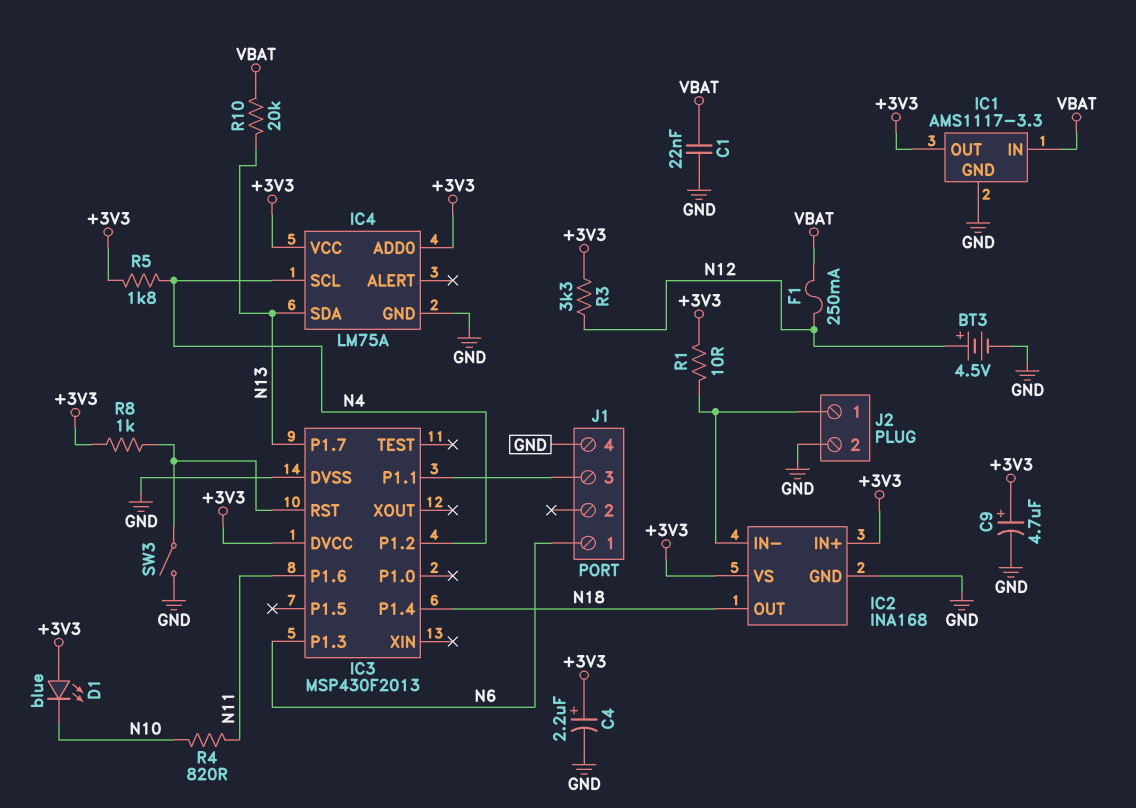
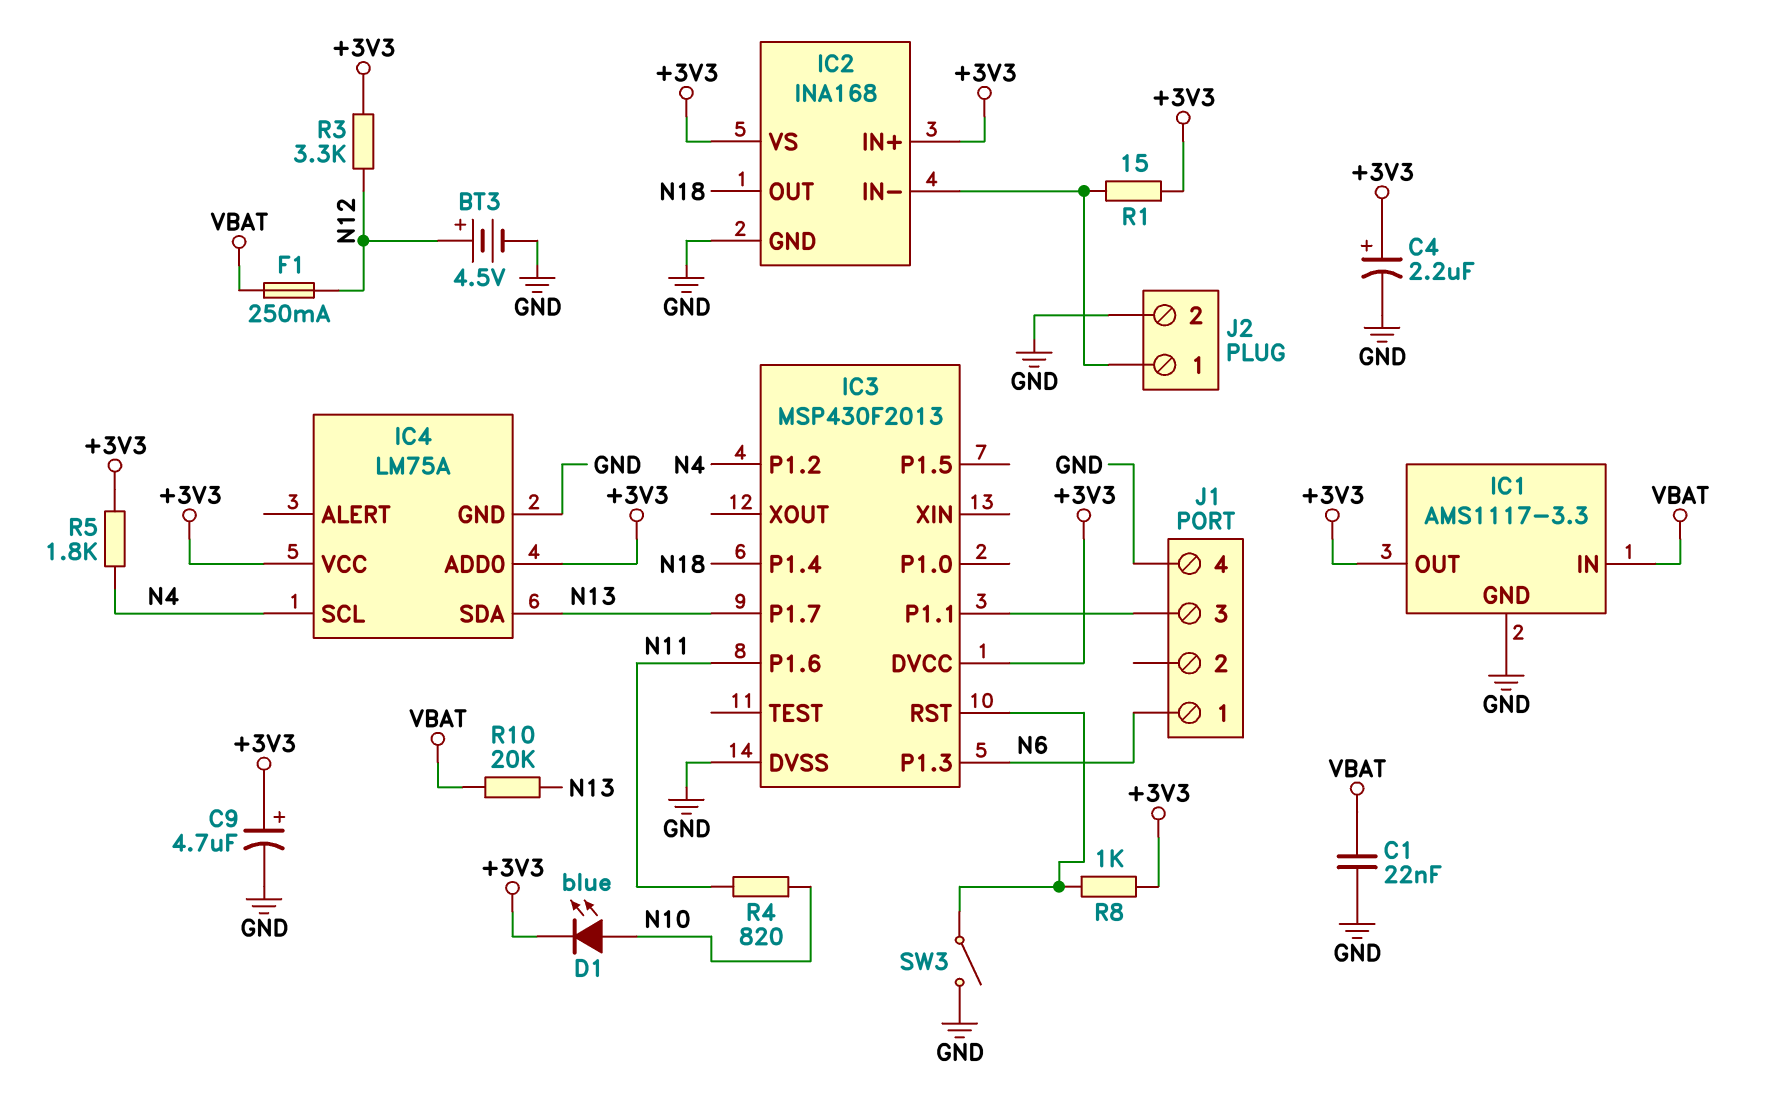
D1: LED blue (A +3V3, K N10) -> LED blue (A N10, K +3V3)
R1: 10 (+3V3, IC2/IN-) -> 15 (+3V3, IC2/IN-)

